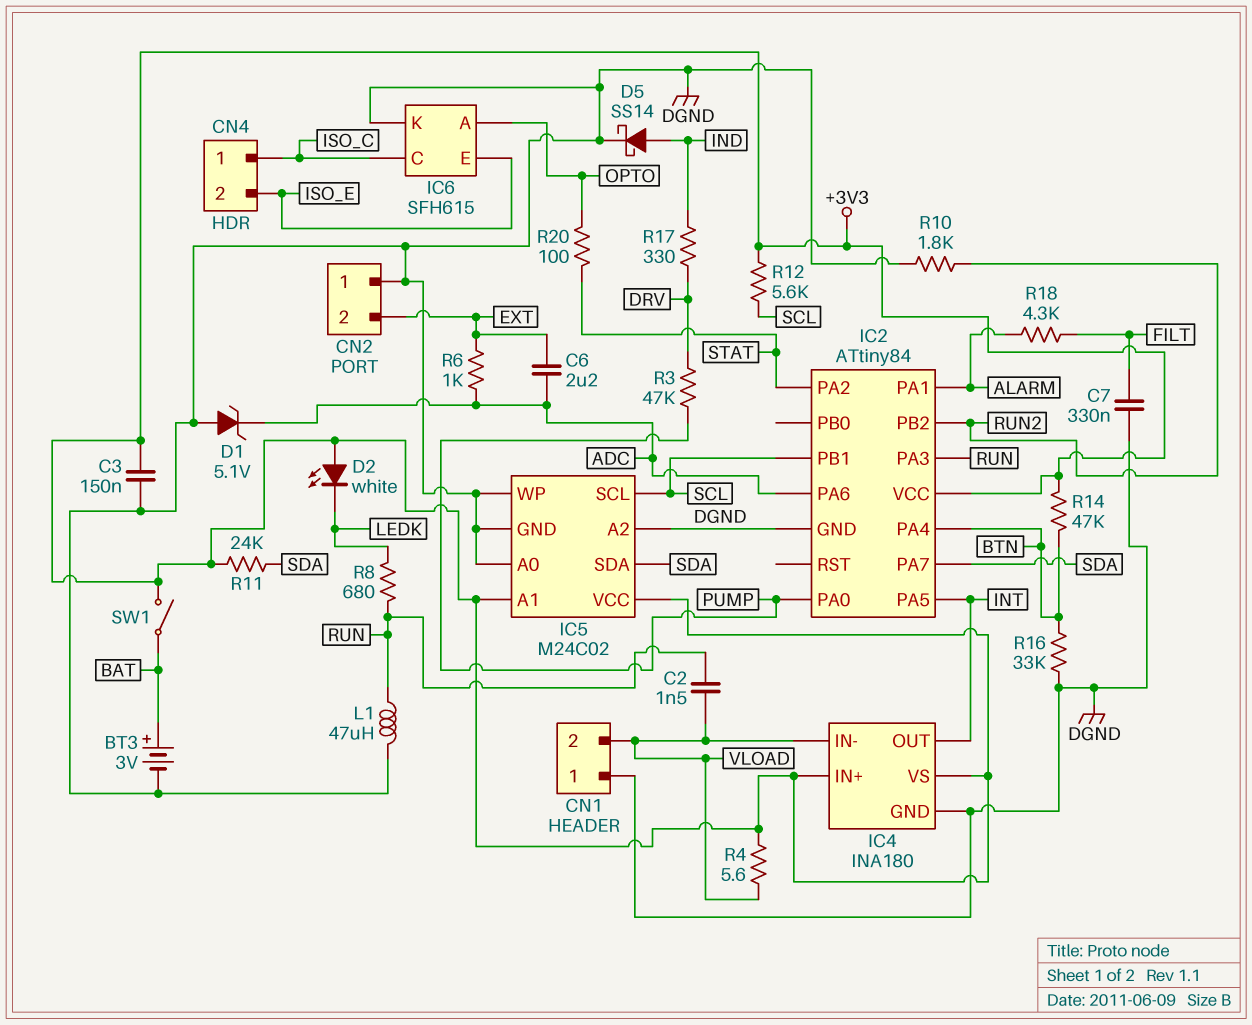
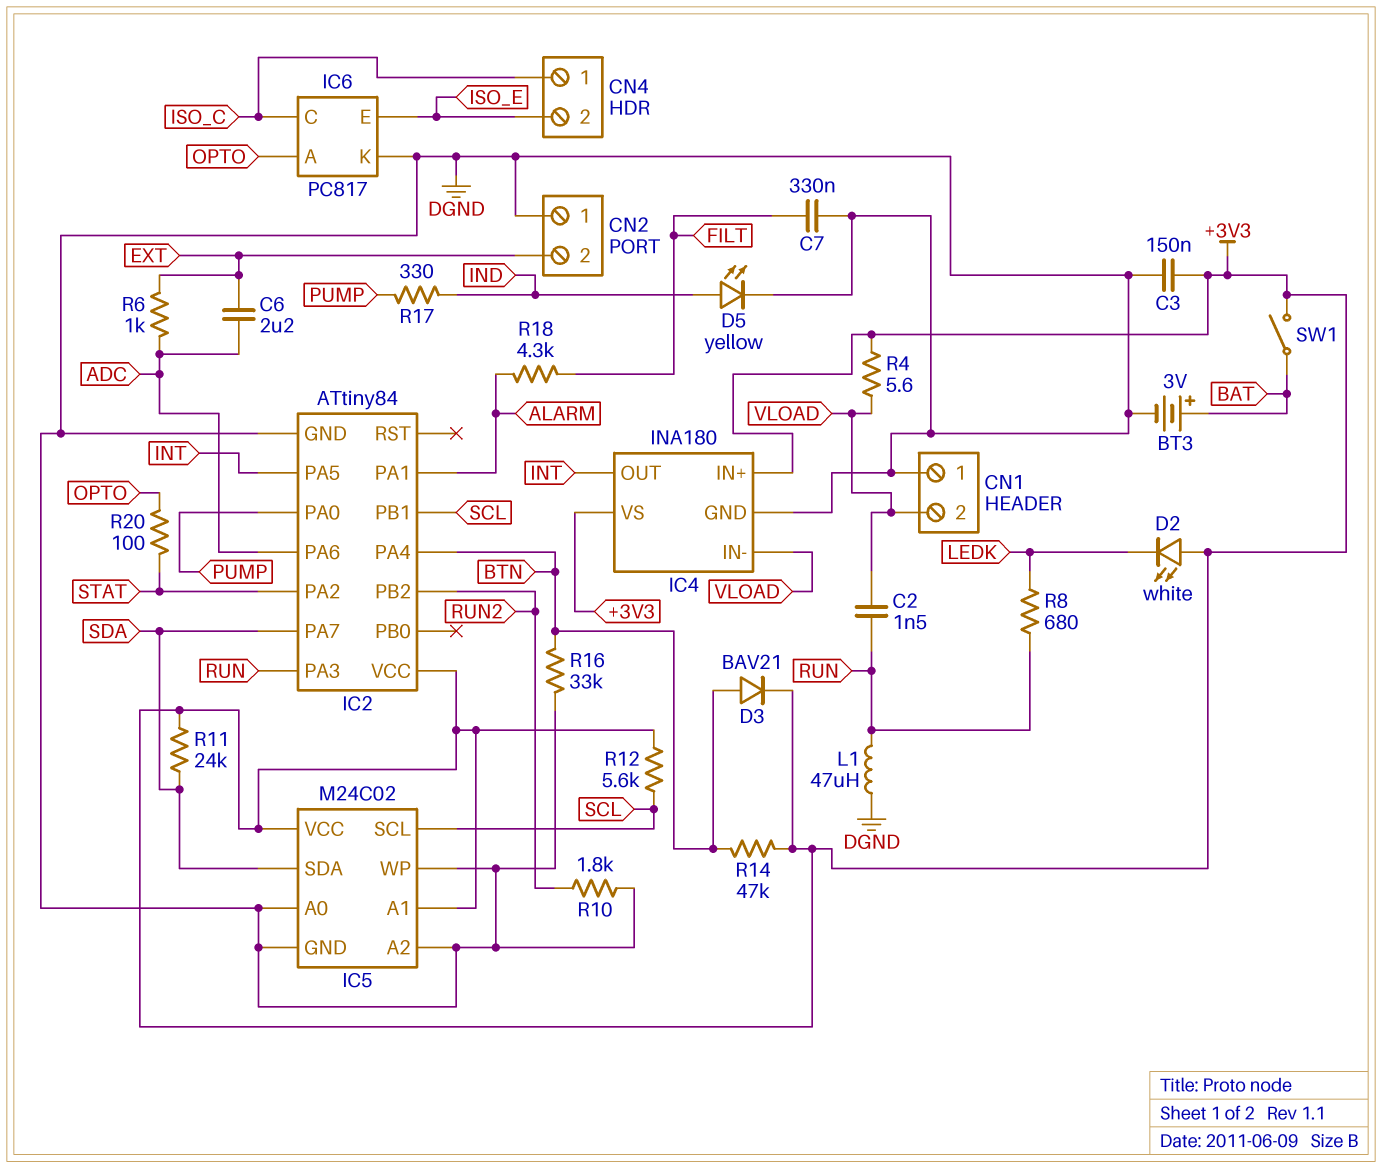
D1: zener 5.1V (A DGND, K ADC) -> none
D3: none -> diode BAV21 (A BTN, K +3V3)
D5: schottky SS14 (A IND, K DGND) -> LED yellow (A IND, K DGND)
IC6: SFH615 -> PC817
R3: 47k (DRV, PUMP) -> none
R17: 330 (DRV, IND) -> 330 (IND, PUMP)

